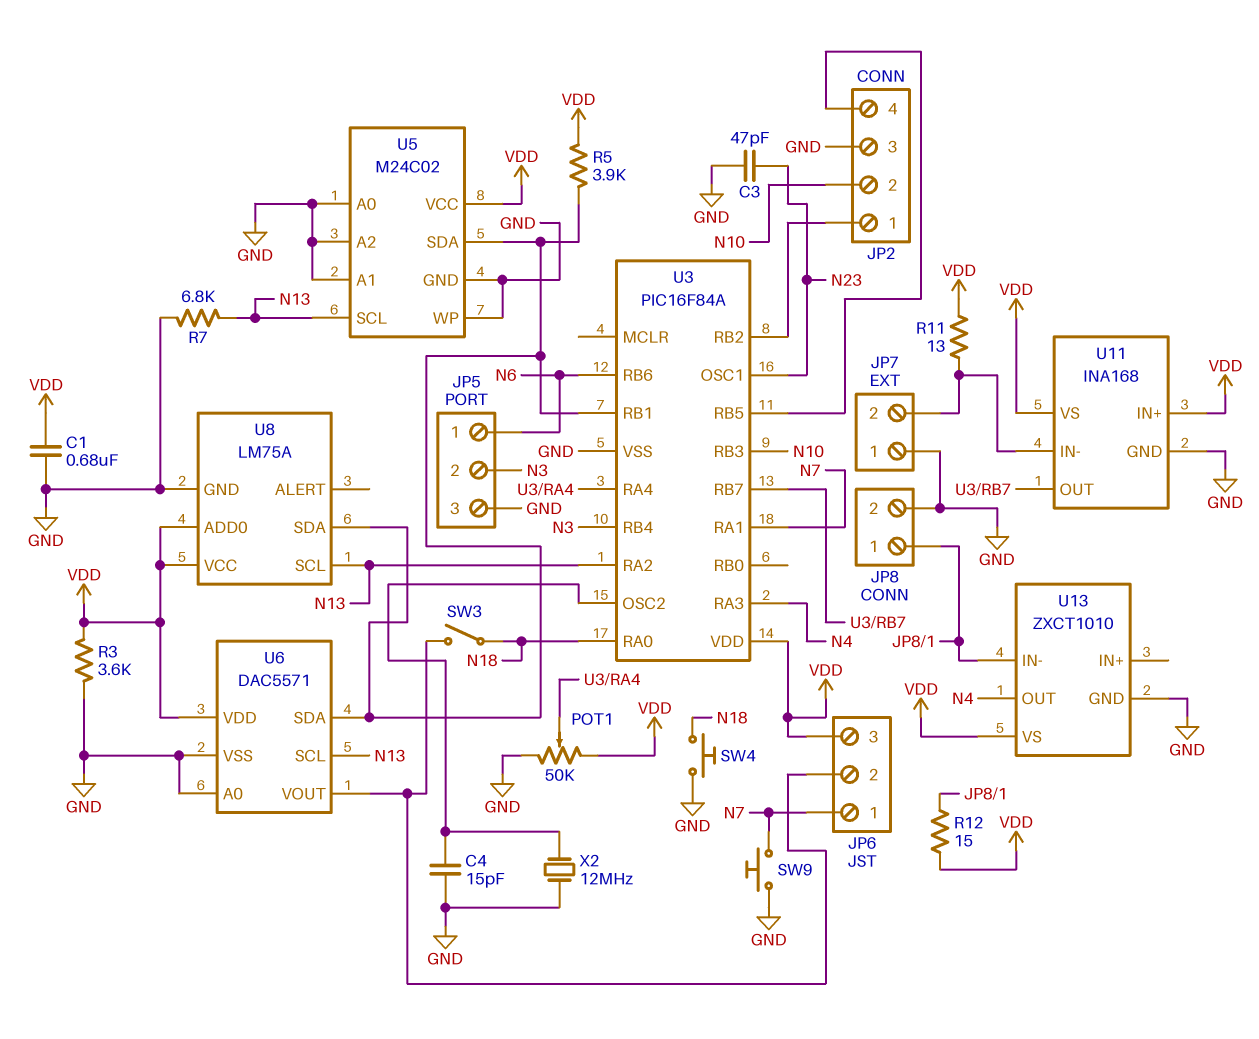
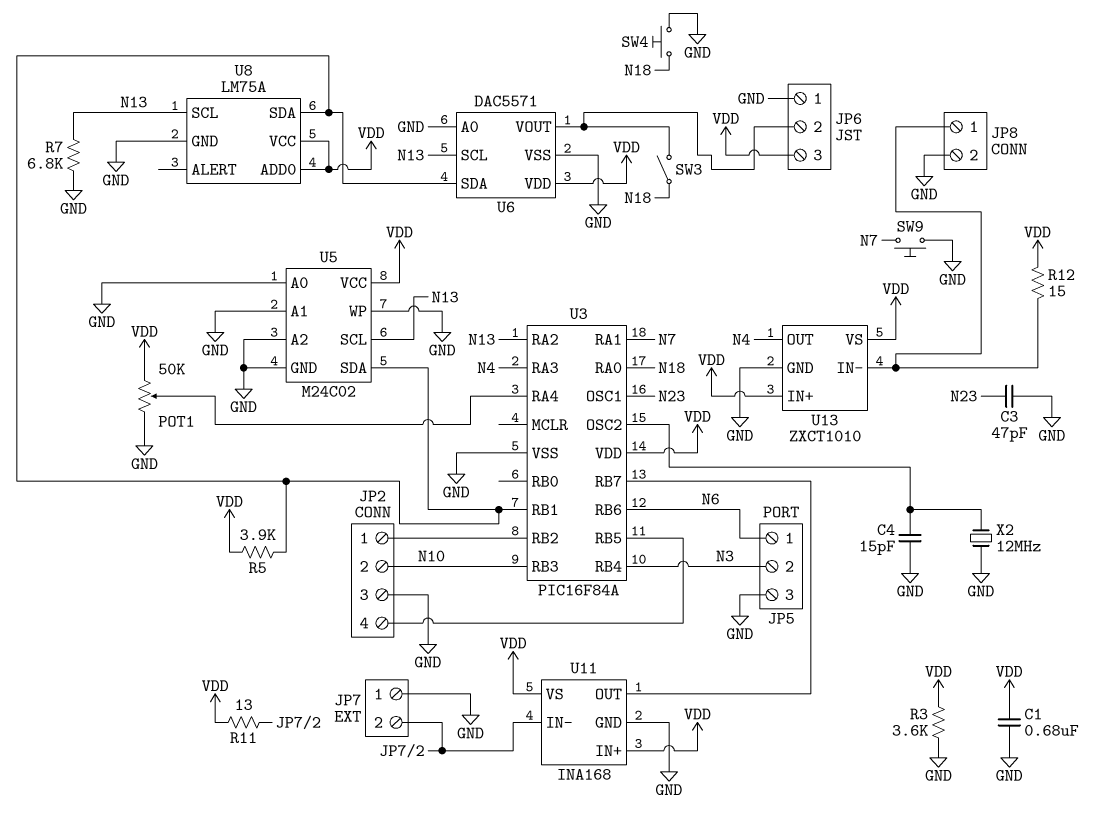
JP6 pin 1: N7 -> GND
U13 pin IN+: none -> VDD

